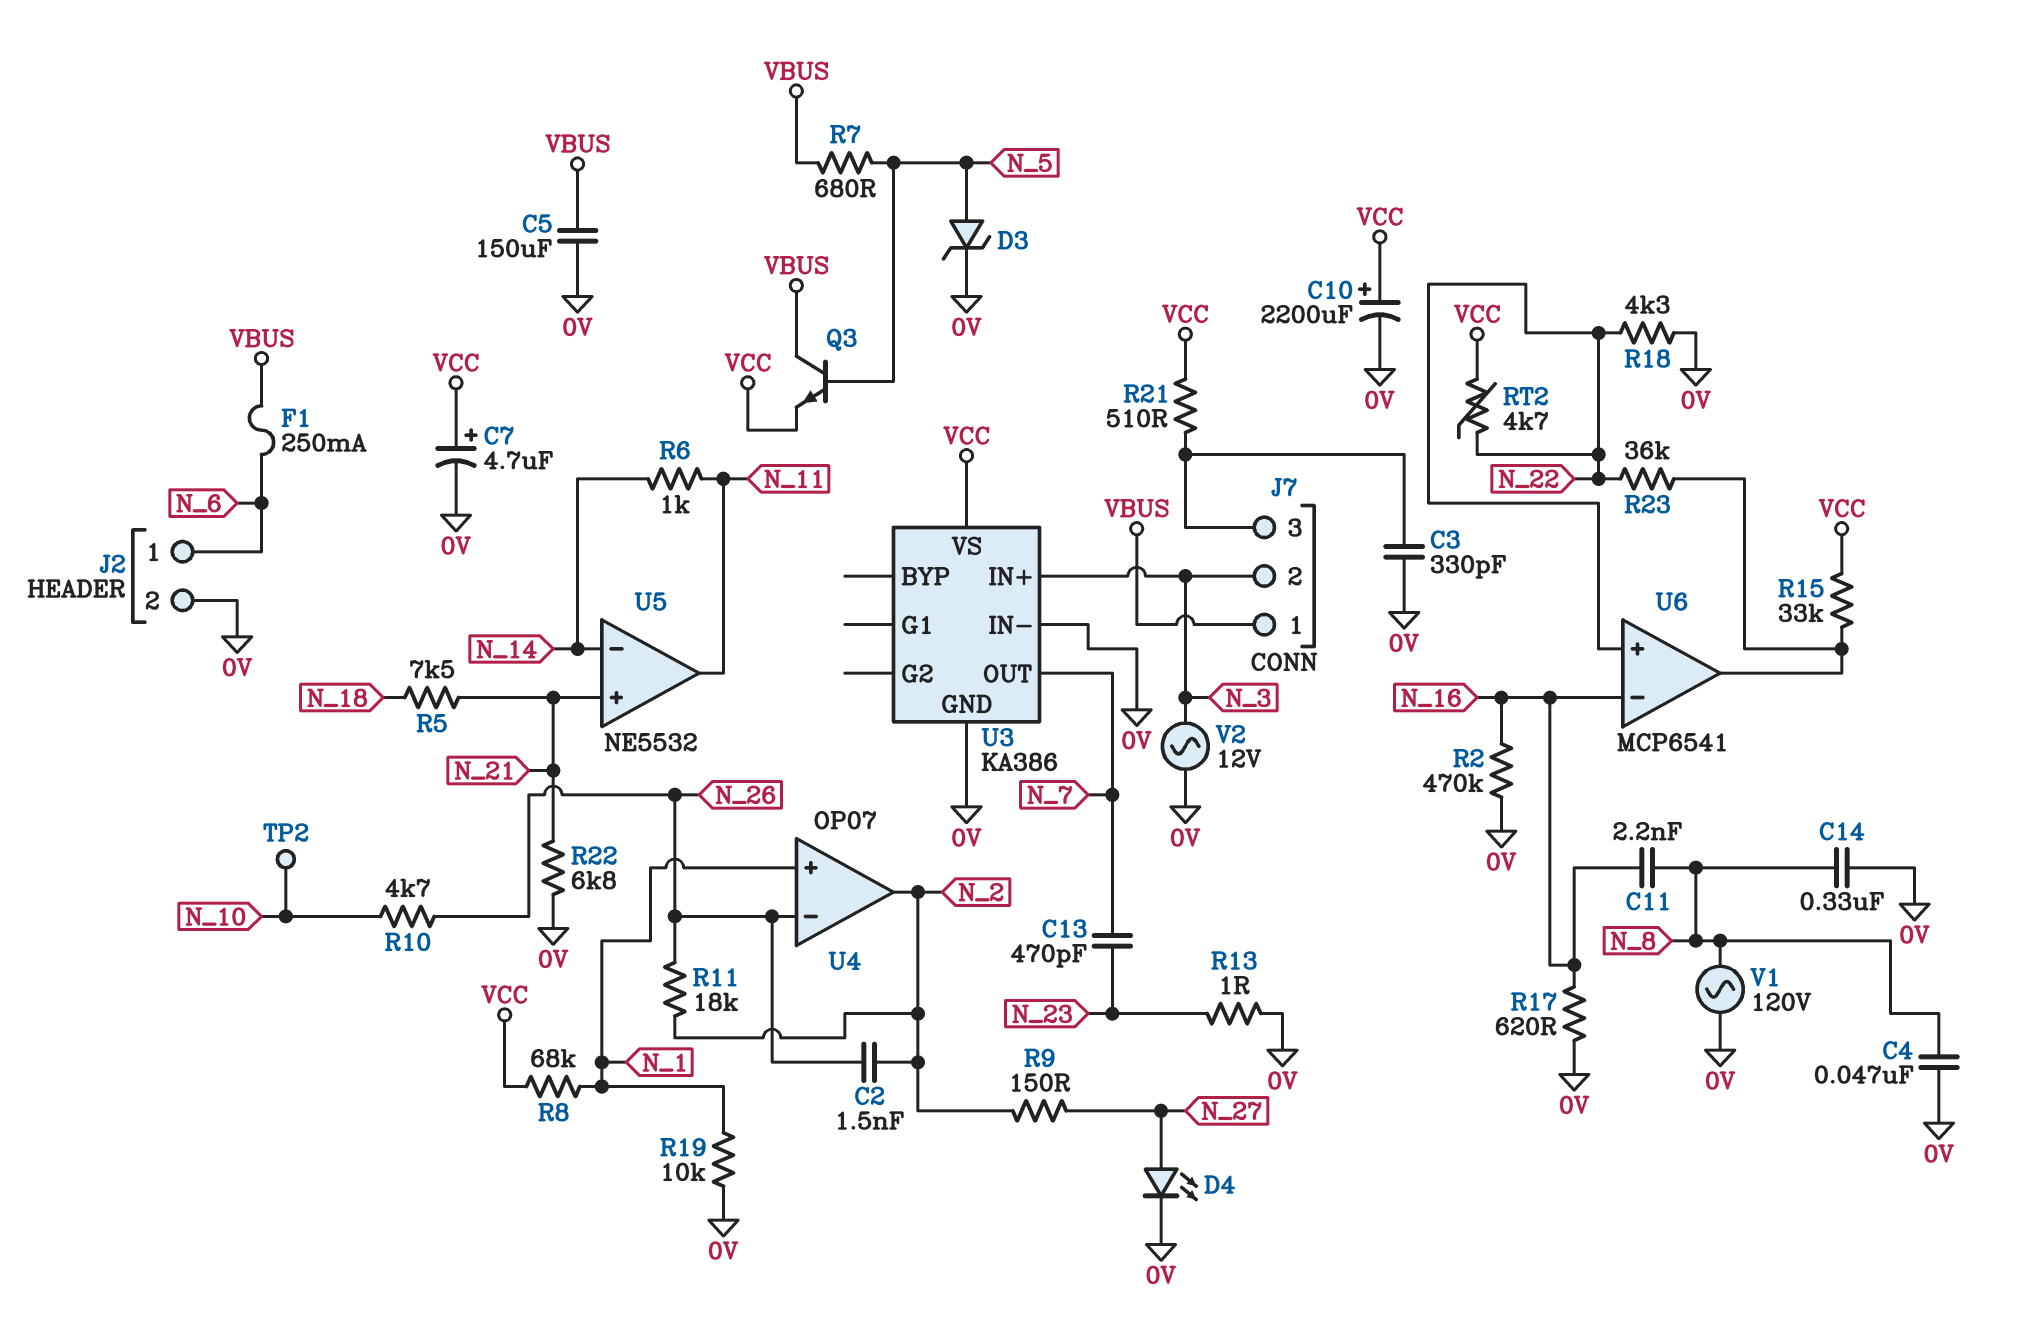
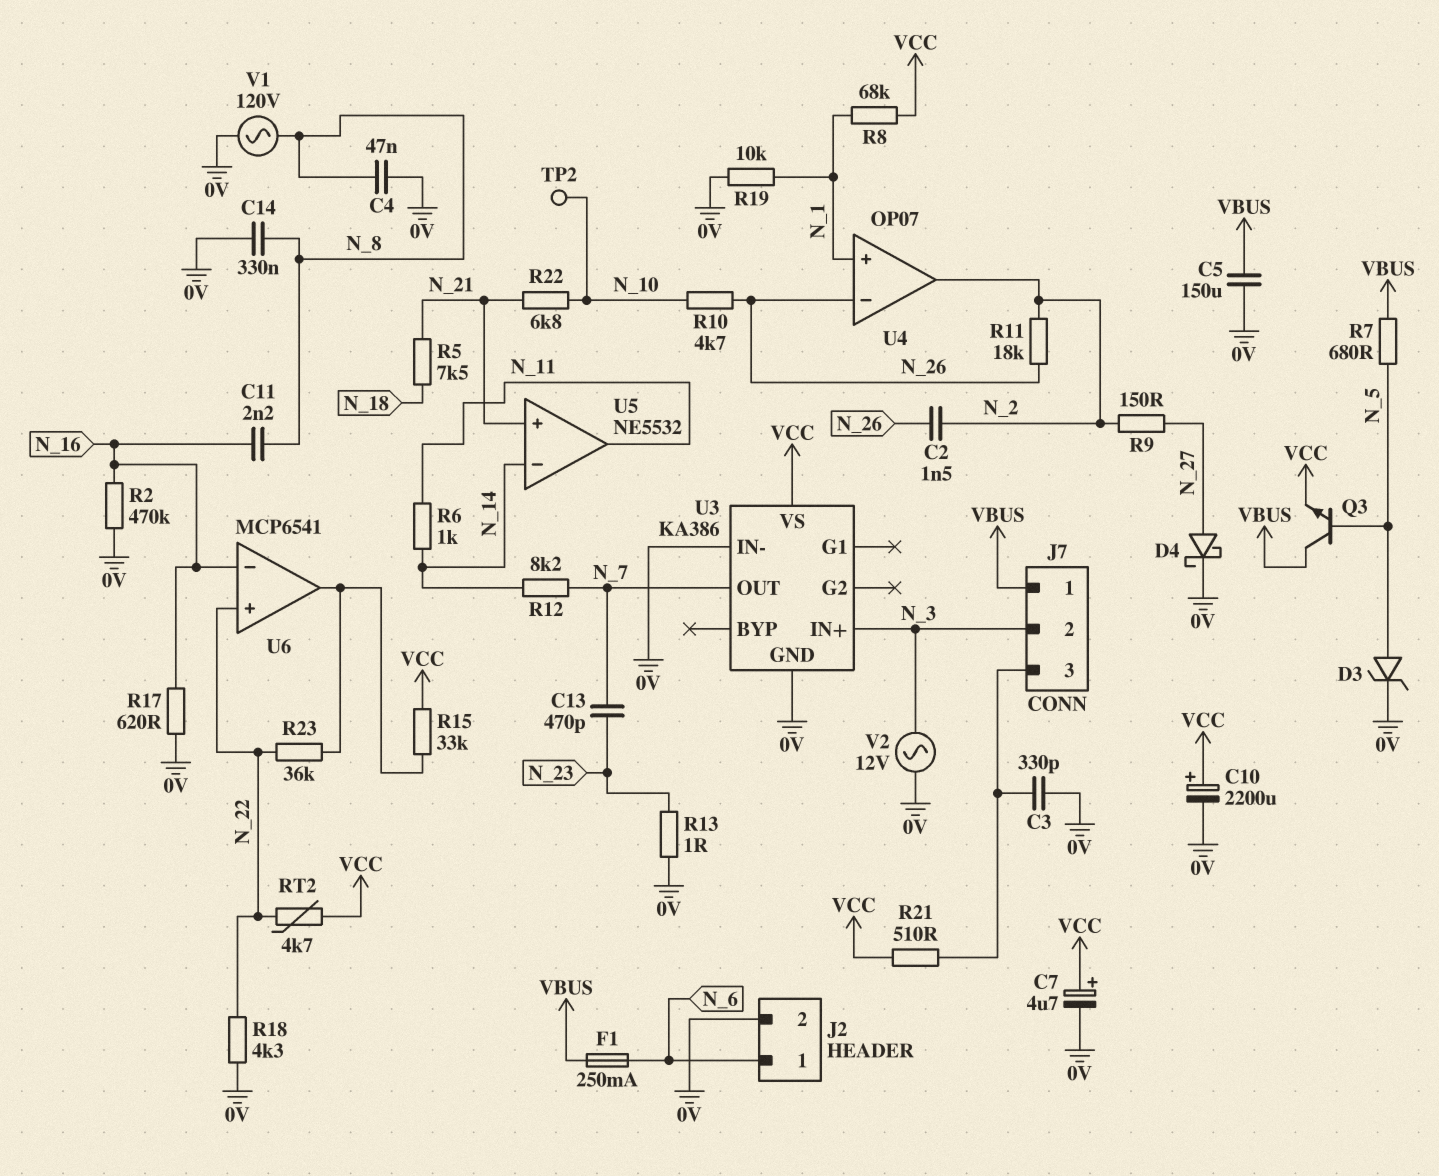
D4: LED (A N_27, K 0V) -> schottky (A N_27, K 0V)
R12: none -> 8.2k (N_7, N_14)
R22: 6.8k (0V, N_21) -> 6.8k (N_10, N_21)

